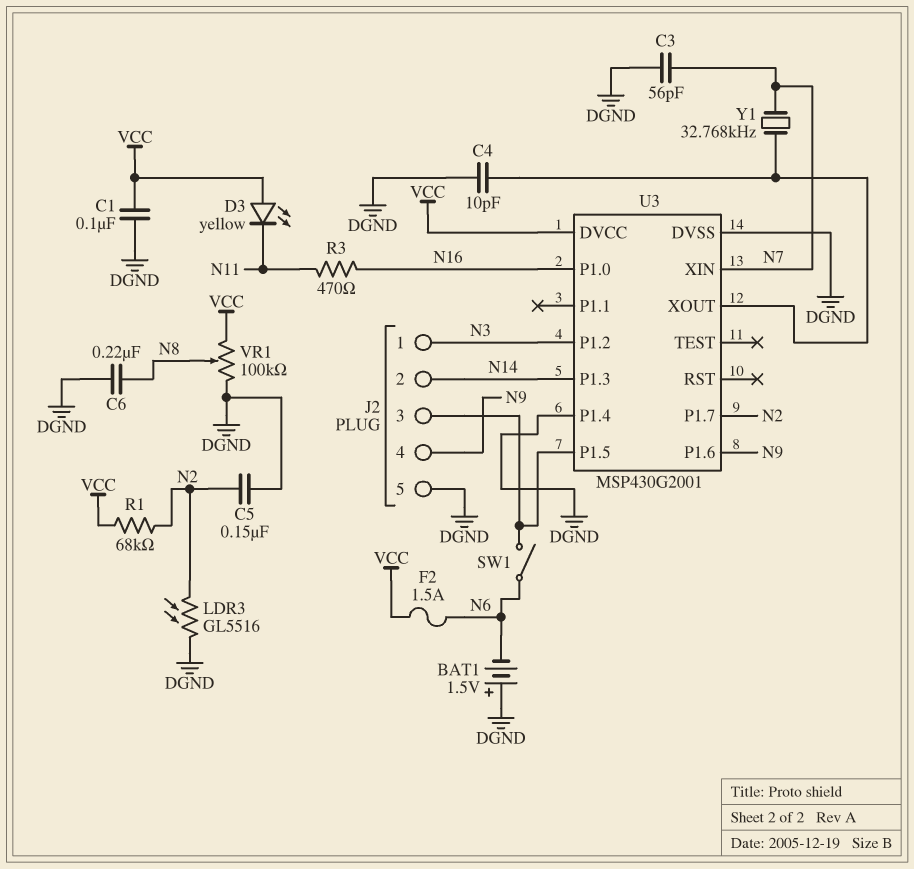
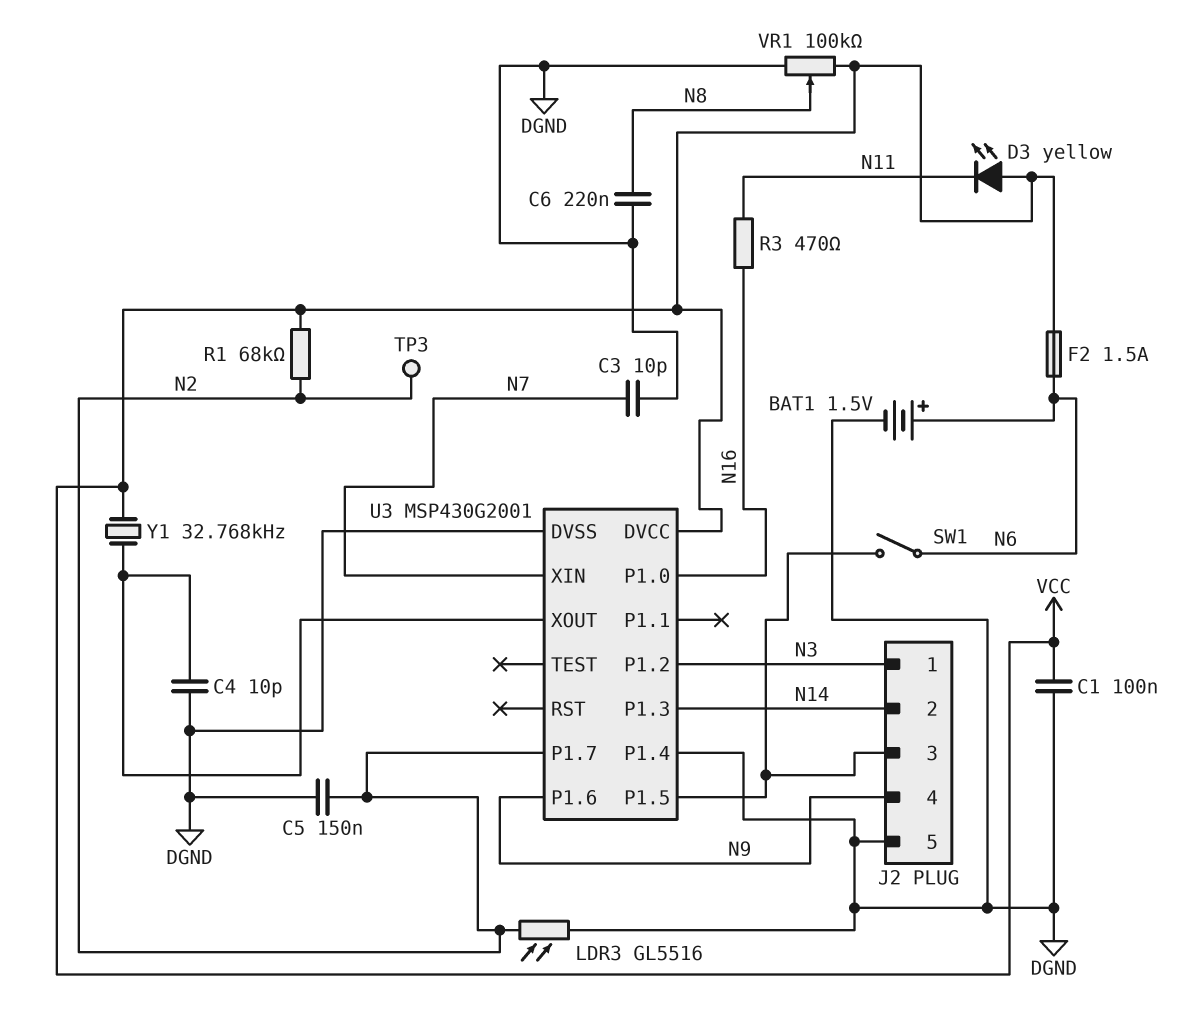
BAT1: 1.5V (plus DGND, minus N6) -> 1.5V (plus N6, minus DGND)
C3: 56pF (DGND, N7) -> 10pF (DGND, N7)
TP3: none -> test point (N2)
Y1: 32.768kHz (N7, U3/XOUT) -> 32.768kHz (U3/XOUT, VCC)

